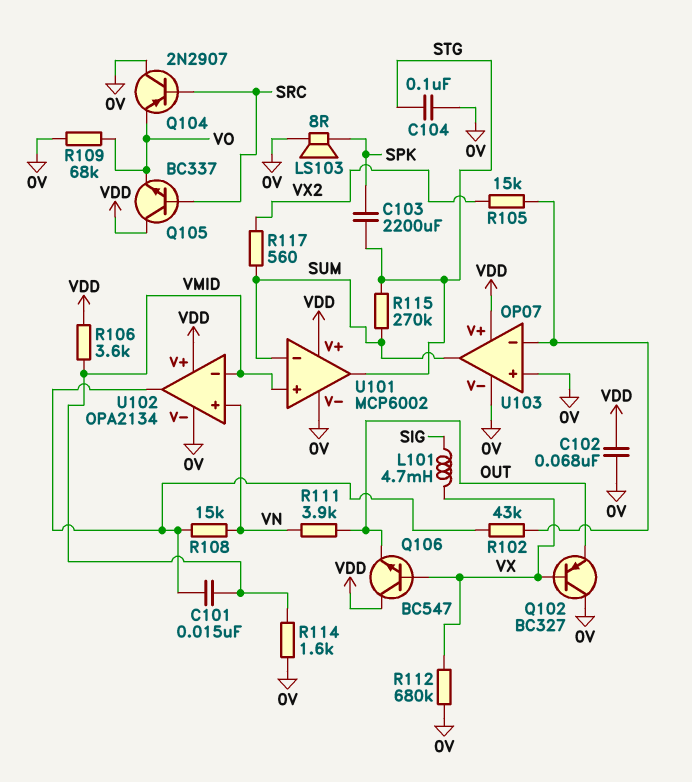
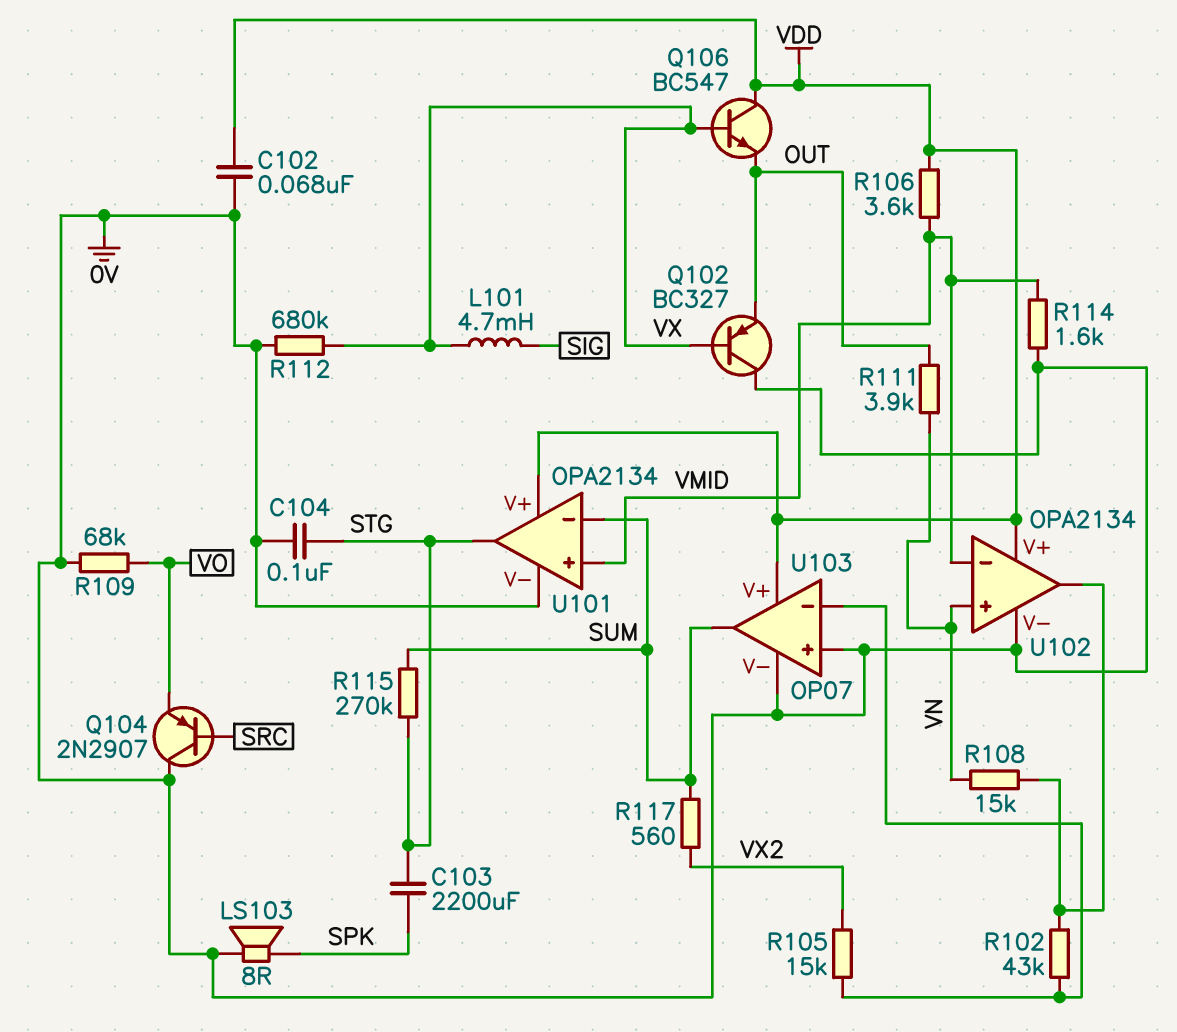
C101: 15nF (U102/out, VMID) -> none
Q105: NPN BC337 (B SRC, C VDD, E VO) -> none
U101: MCP6002 -> OPA2134

